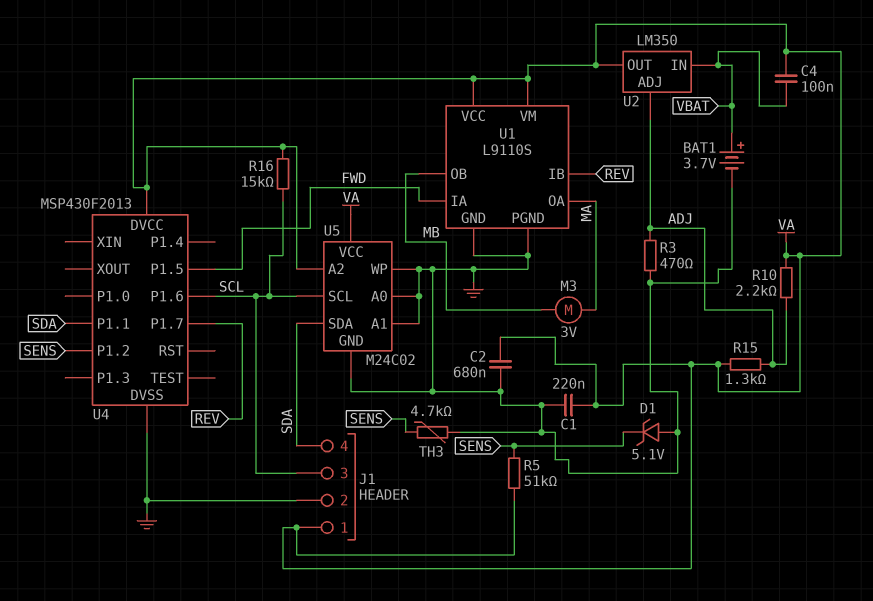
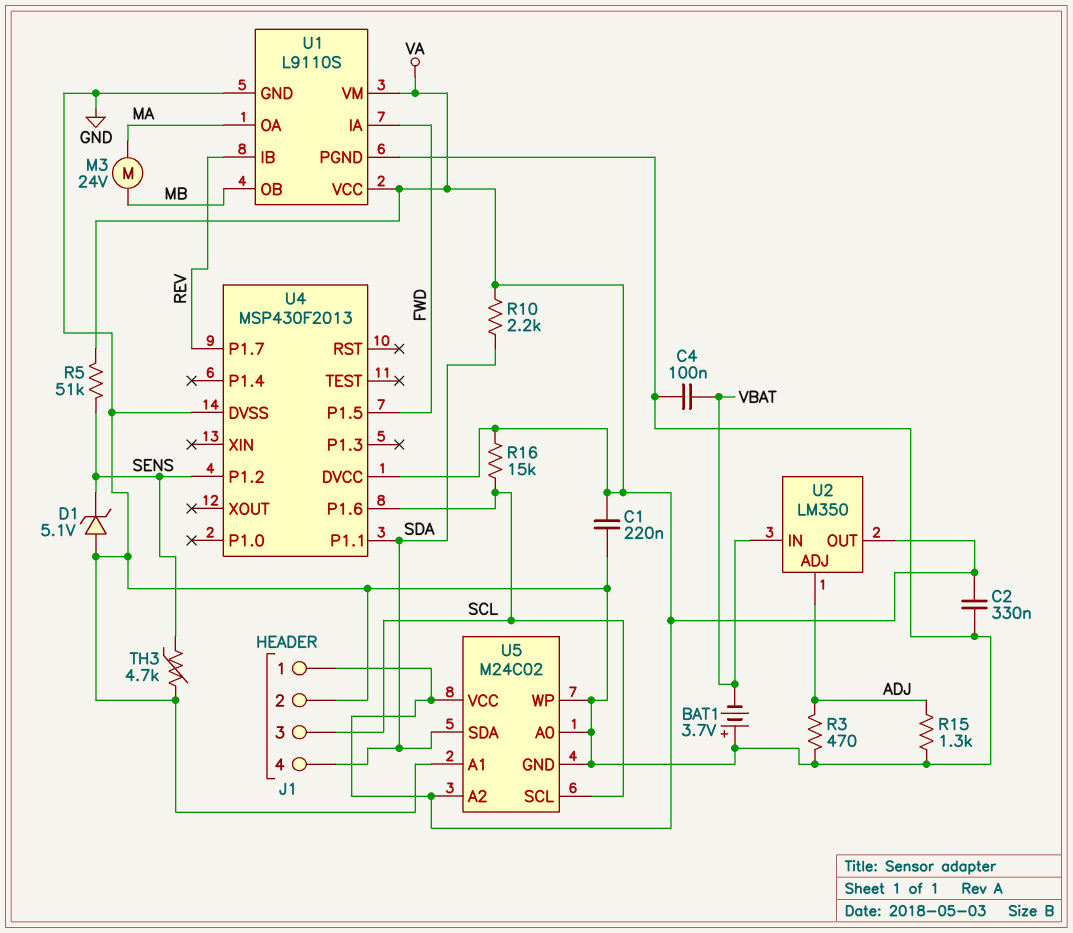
BAT1: 3.7V (plus VBAT, minus GND) -> 3.7V (plus GND, minus VBAT)
C2: 680nF (GND, VA) -> 330nF (GND, VA)
C4: 100nF (VA, VBAT) -> 100nF (GND, VBAT)
M3: motor 3V (MA, MB) -> motor 24V (MA, MB)
R10: 2.2k (ADJ, VA) -> 2.2k (SDA, VA)
R15: 1.3k (ADJ, VA) -> 1.3k (ADJ, GND)

